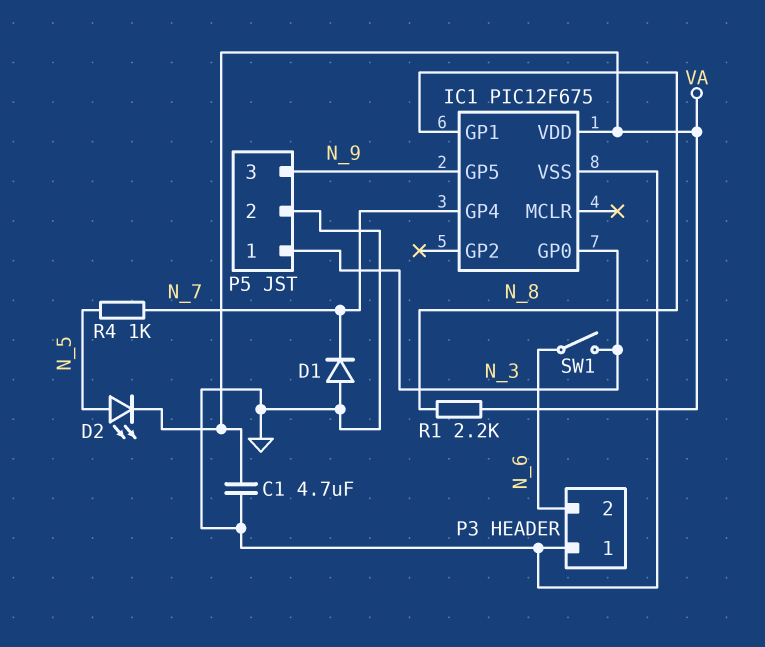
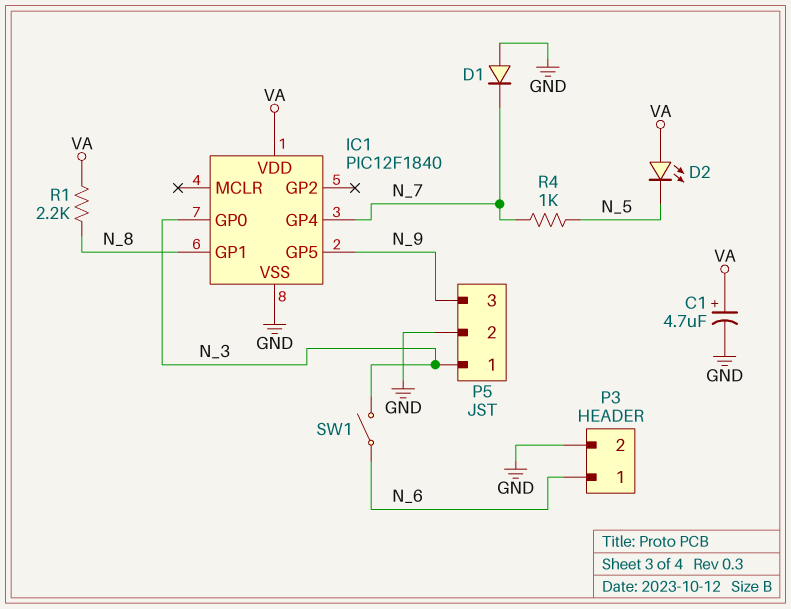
C1: 4.7uF (GND, VA) -> 4.7uF (plus VA, minus GND)
D2: LED (A N_5, K VA) -> LED (A VA, K N_5)
IC1: PIC12F675 -> PIC12F1840
P3 pin 1: GND -> N_6
P3 pin 2: N_6 -> GND

